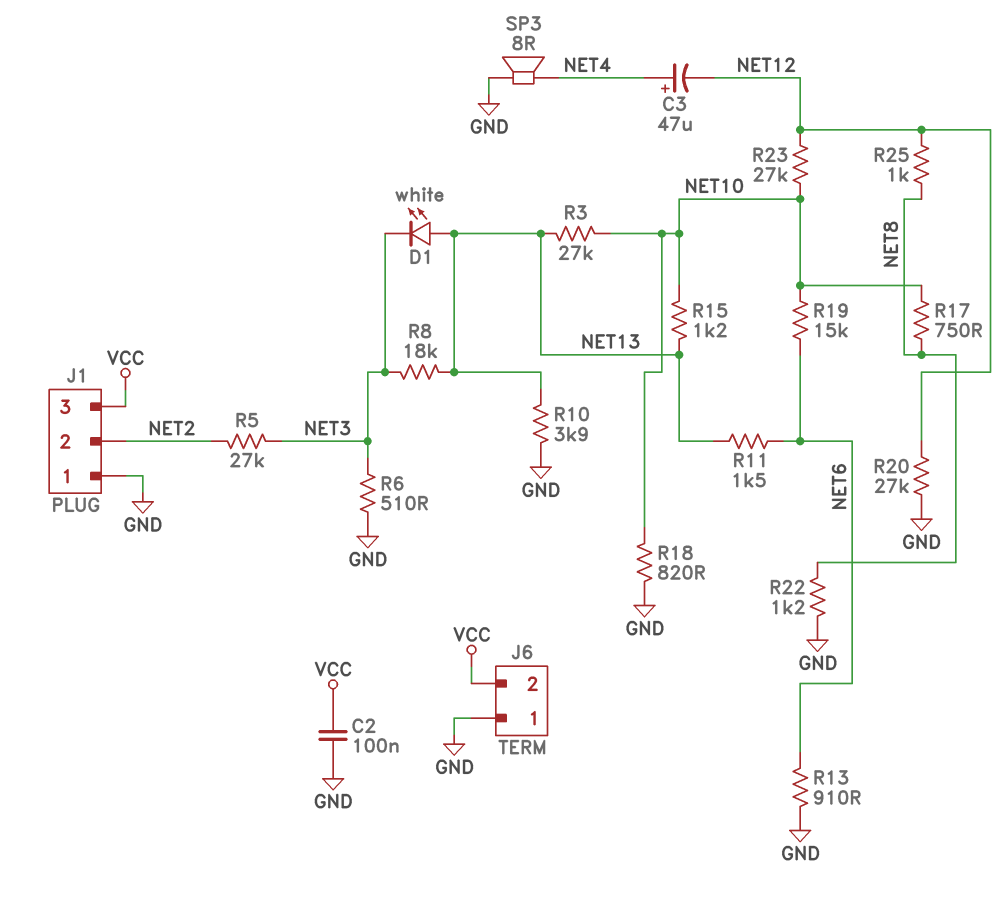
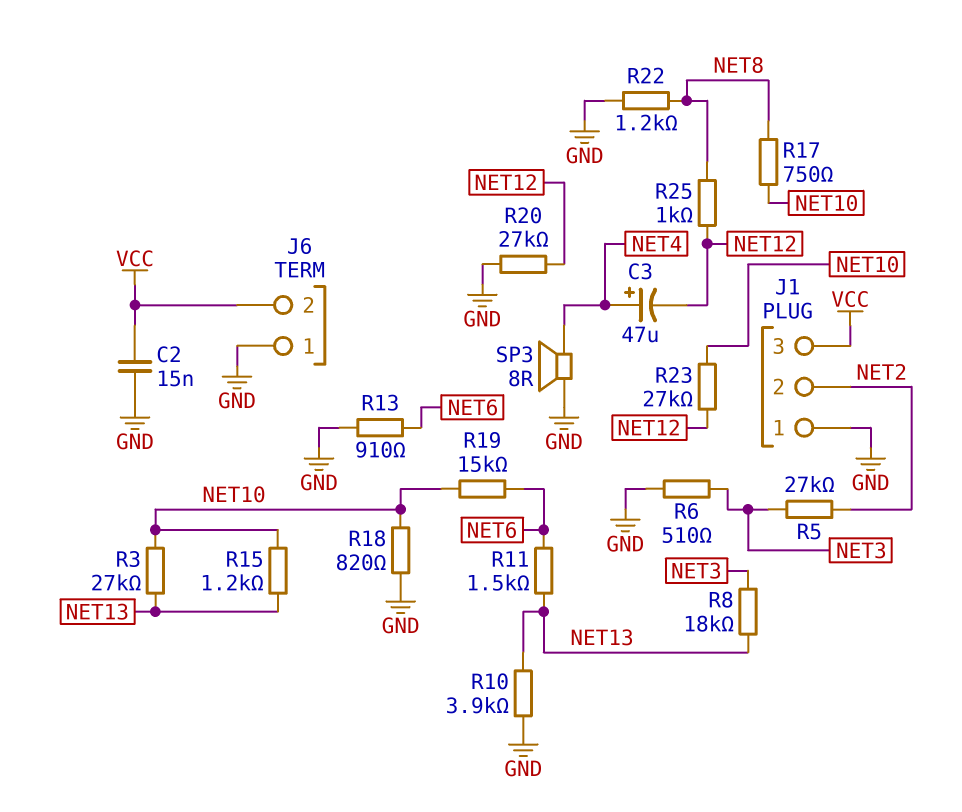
C2: 100nF (GND, VCC) -> 15nF (GND, VCC)
D1: LED white (A NET13, K NET3) -> none

